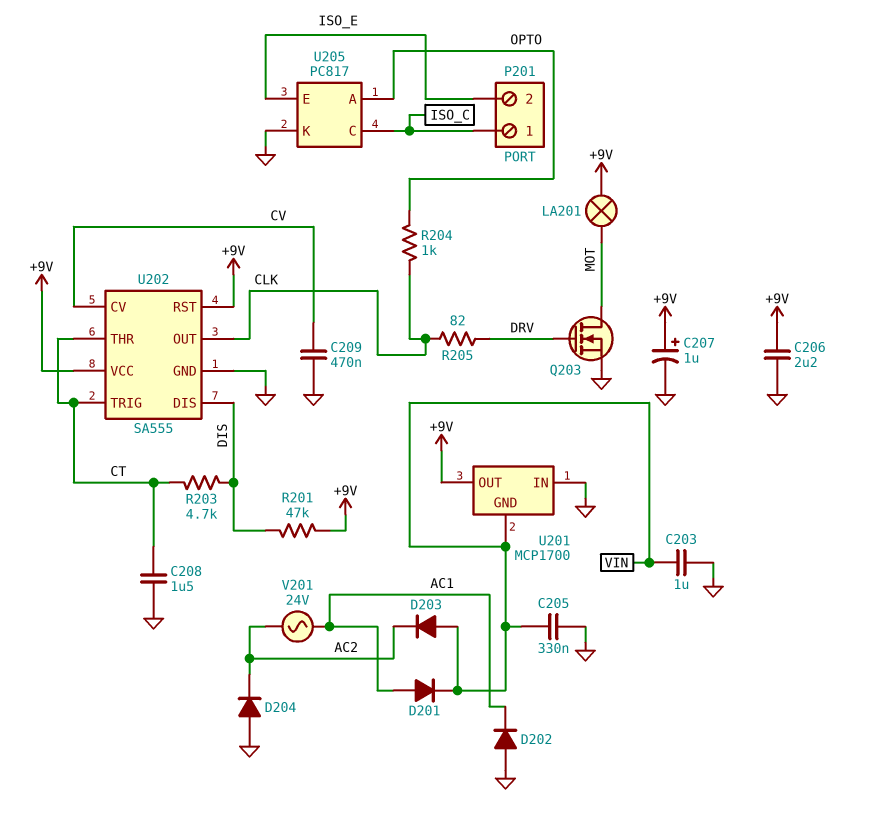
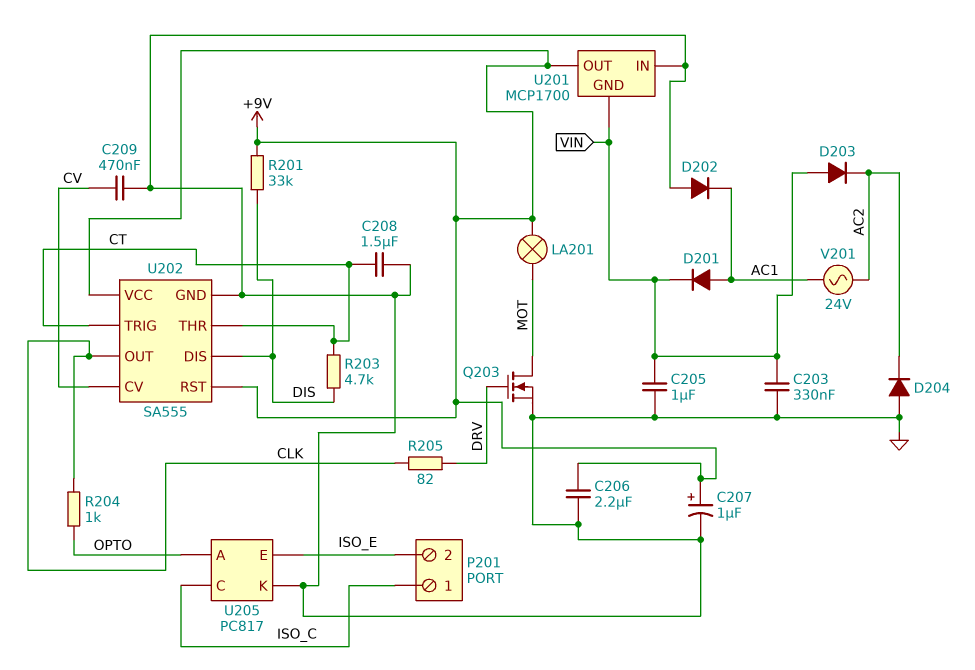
C203: 1uF (GND, VIN) -> 330nF (GND, VIN)
C205: 330nF (GND, VIN) -> 1uF (GND, VIN)
R201: 47k (+9V, DIS) -> 33k (+9V, DIS)

